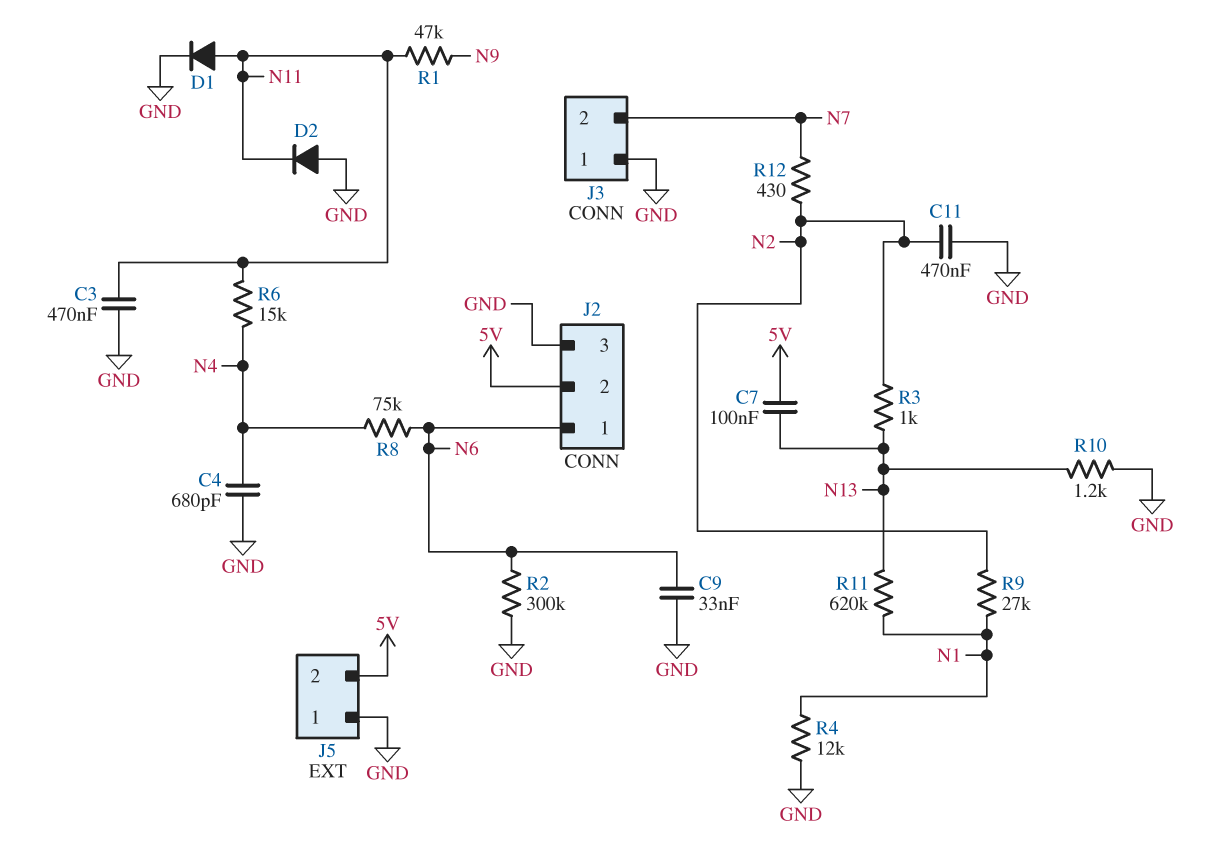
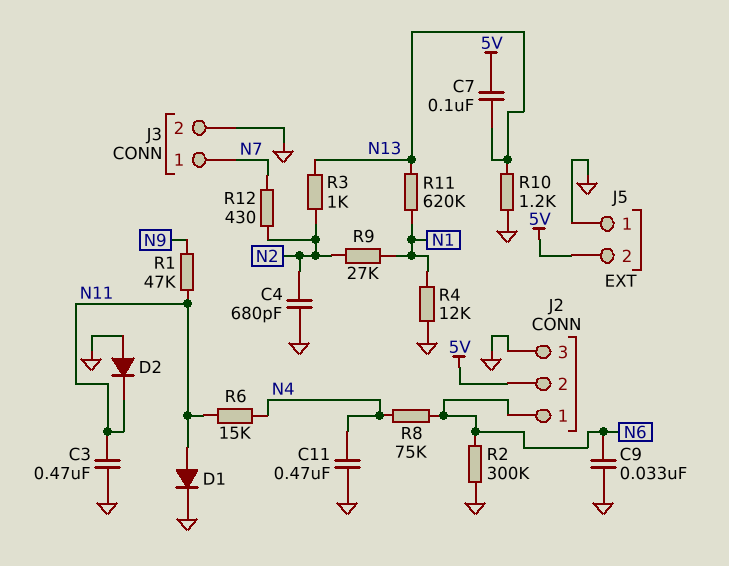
C4: 680pF (GND, N4) -> 680pF (GND, N2)
C11: 470nF (GND, N2) -> 470nF (GND, N4)
J3 pin 1: GND -> N7
J3 pin 2: N7 -> GND

